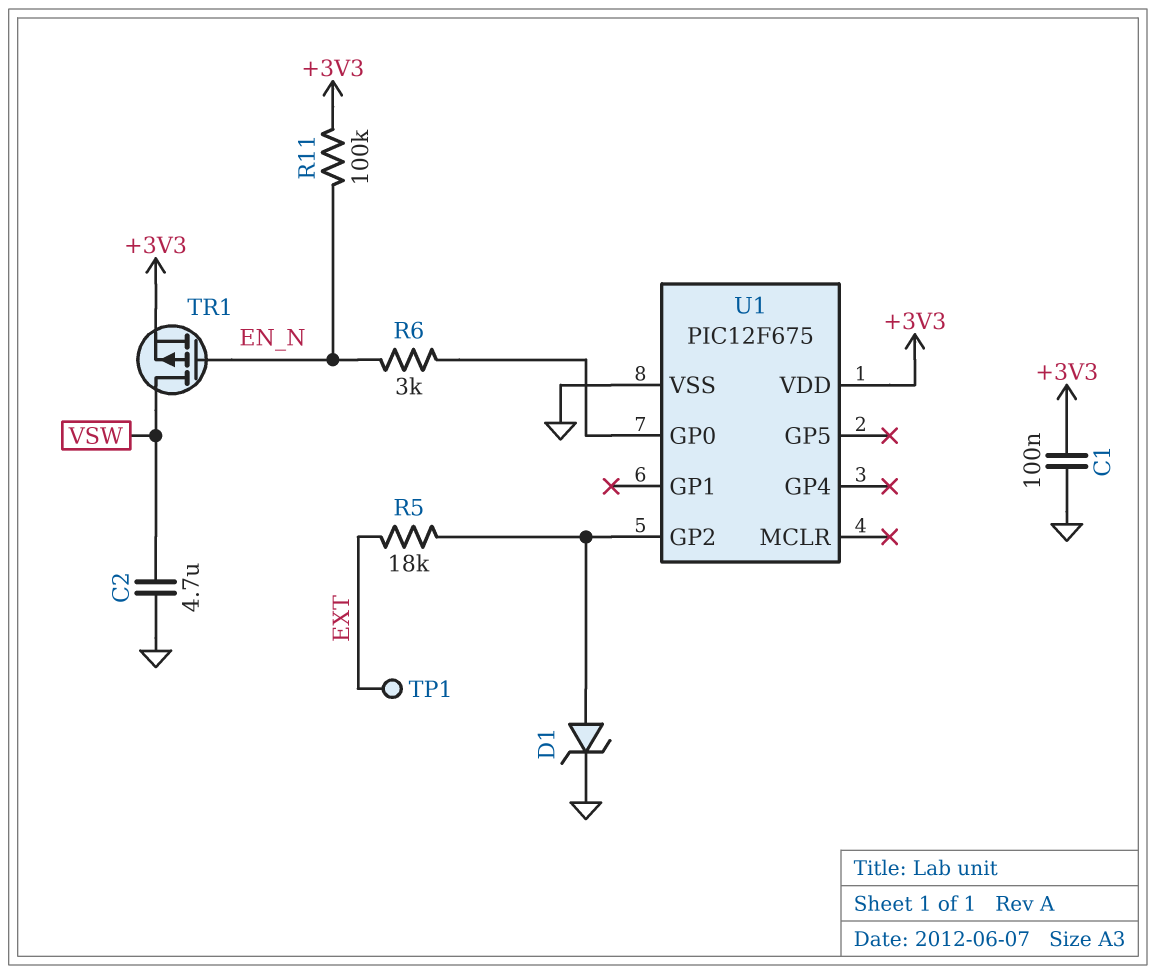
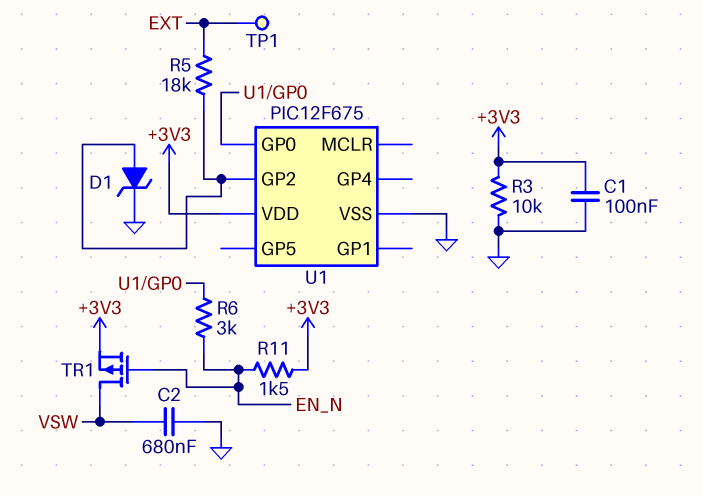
C2: 4.7uF (GND, VSW) -> 680nF (GND, VSW)
R3: none -> 10k (+3V3, GND)
R11: 100k (+3V3, EN_N) -> 1.5k (+3V3, EN_N)

